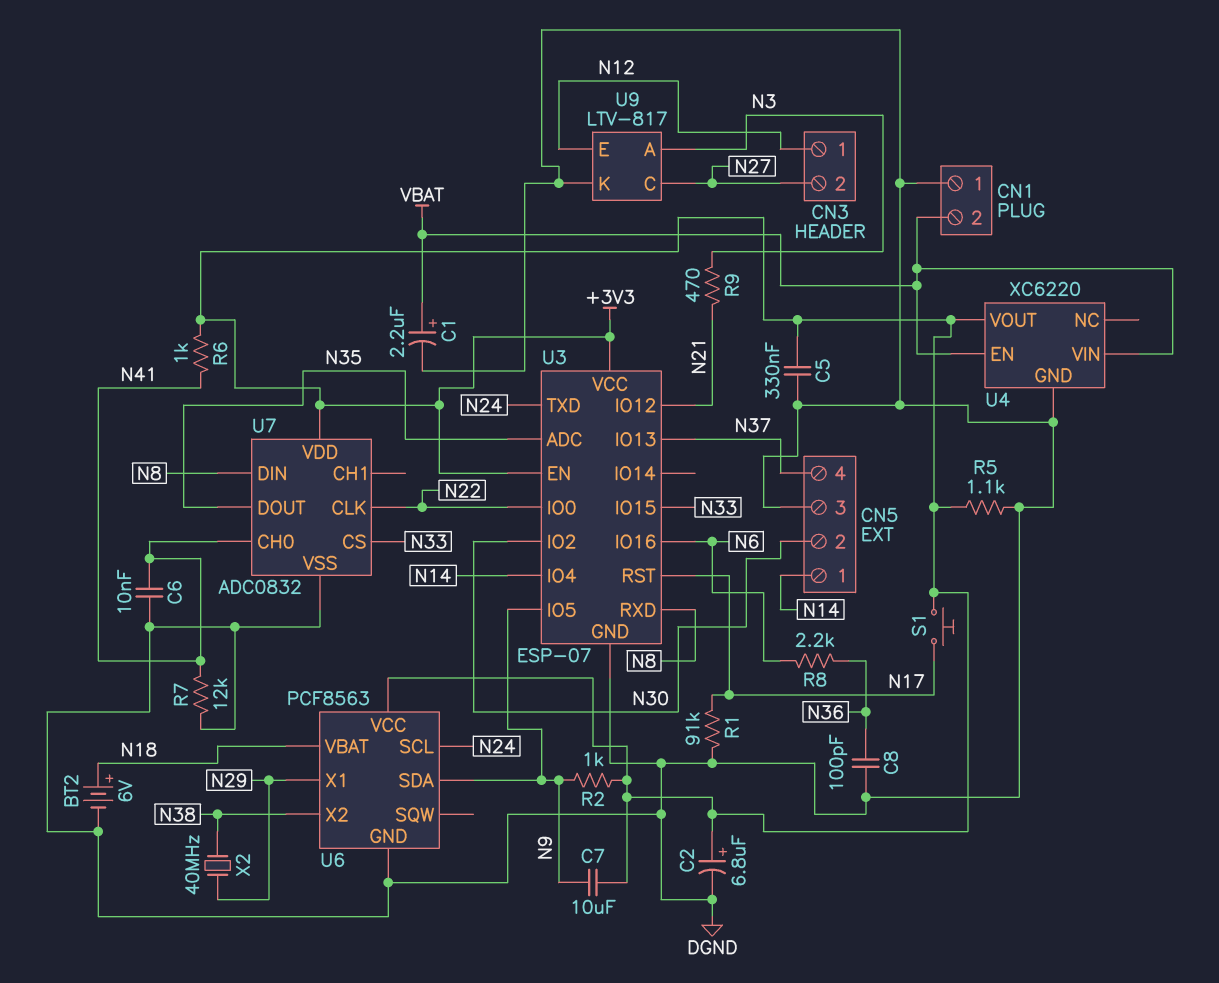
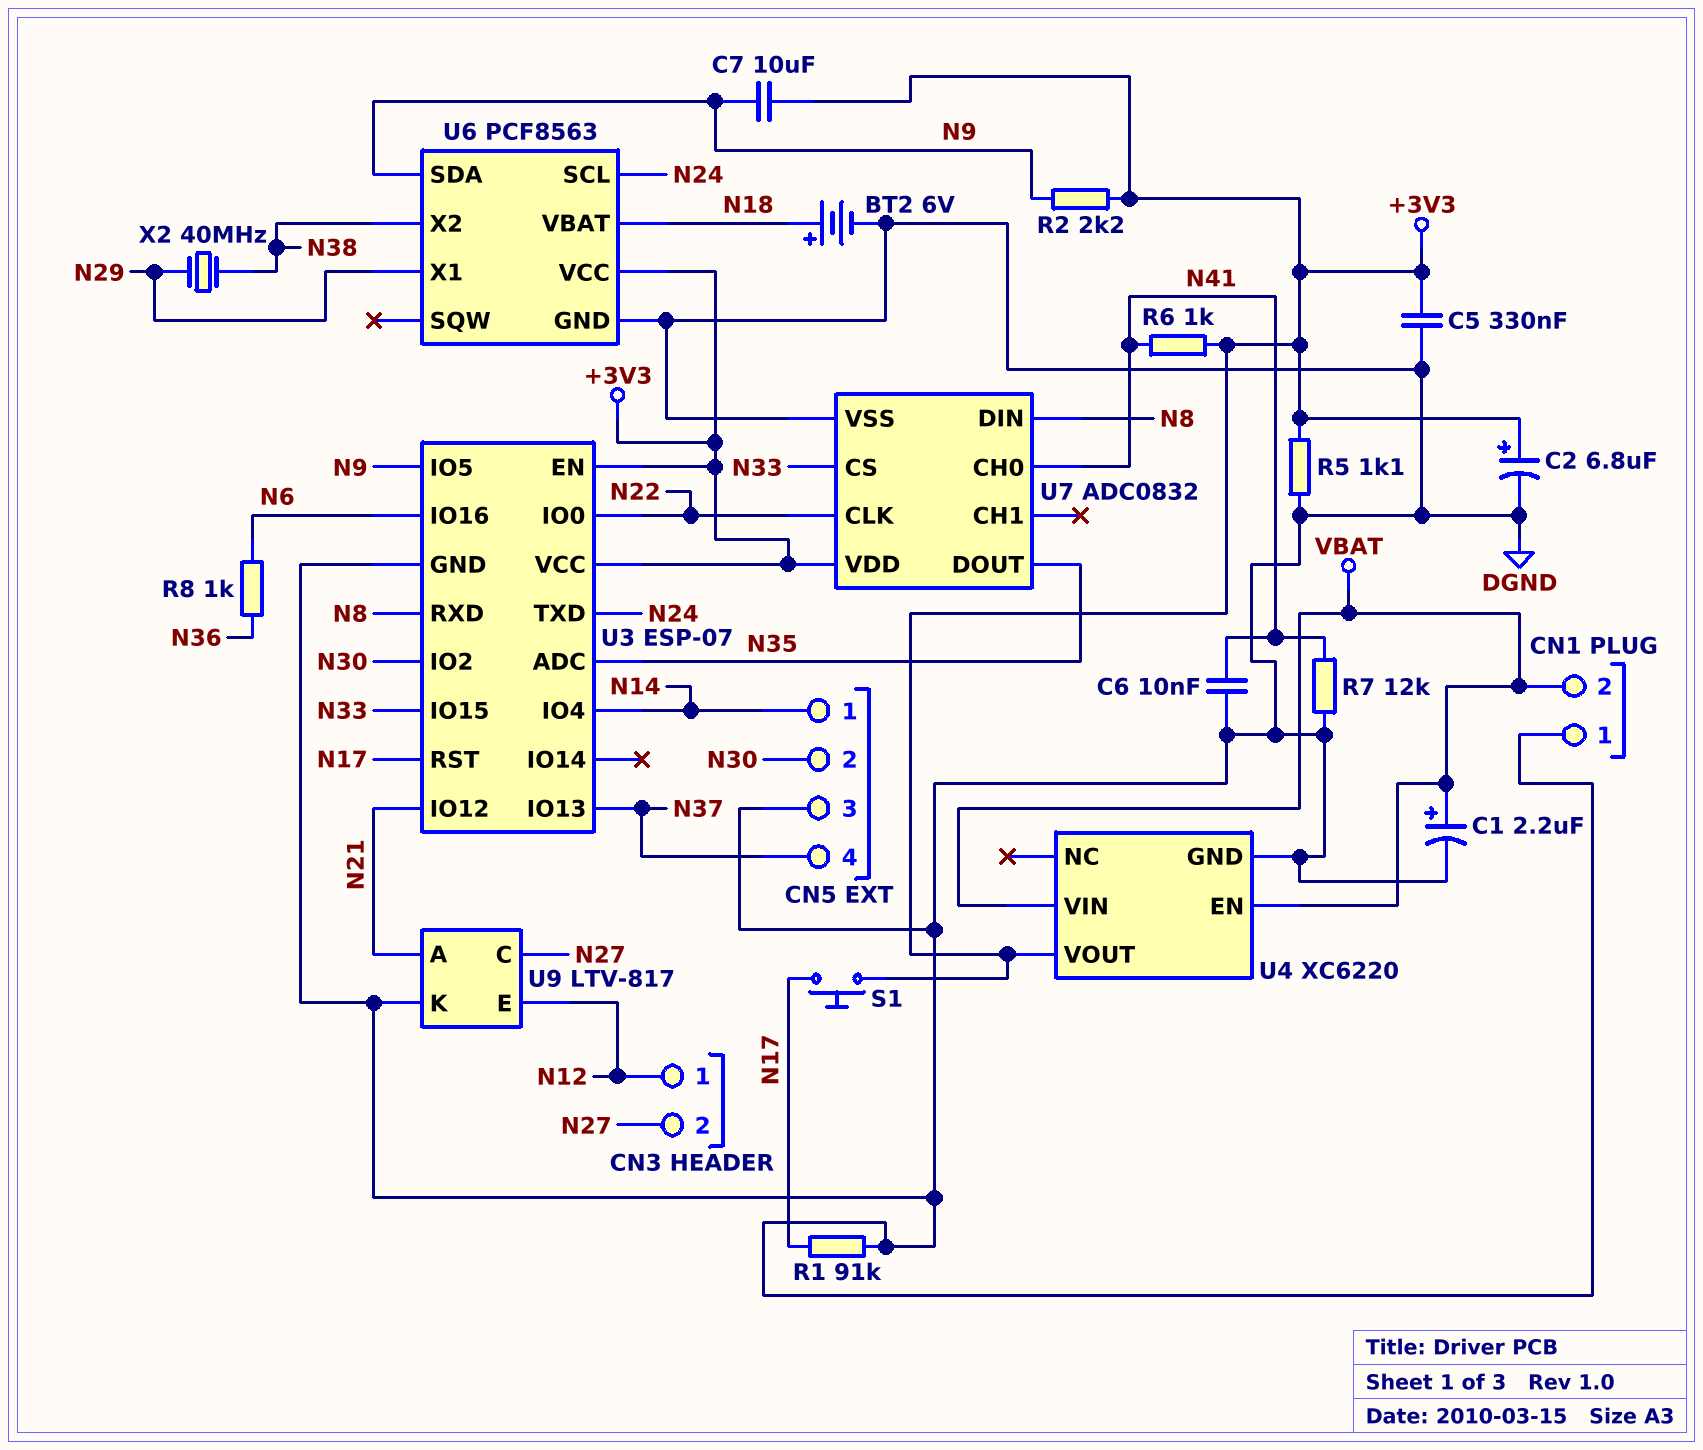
C8: 100pF (DGND, N36) -> none
R2: 1k (+3V3, N9) -> 2.2k (+3V3, N9)
R8: 2.2k (N6, N36) -> 1k (N6, N36)
R9: 470 (N3, N21) -> none
U9 pin A: N3 -> N21

